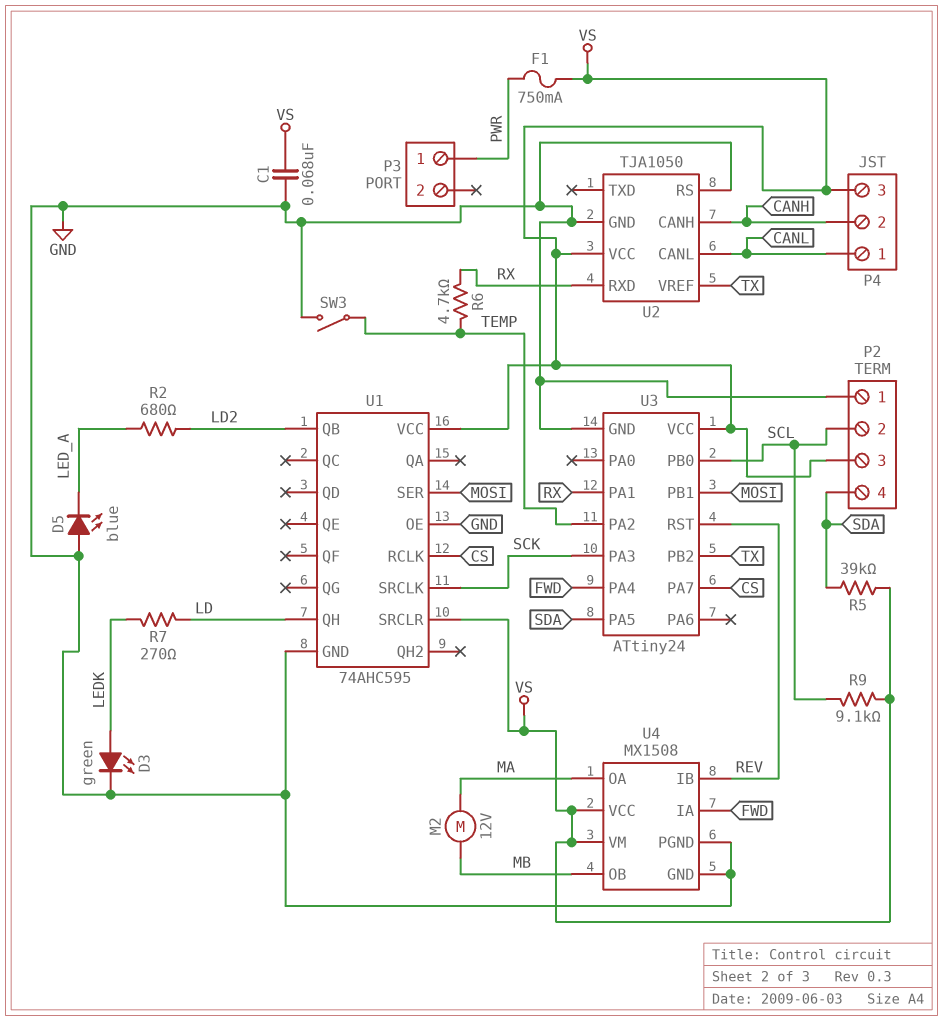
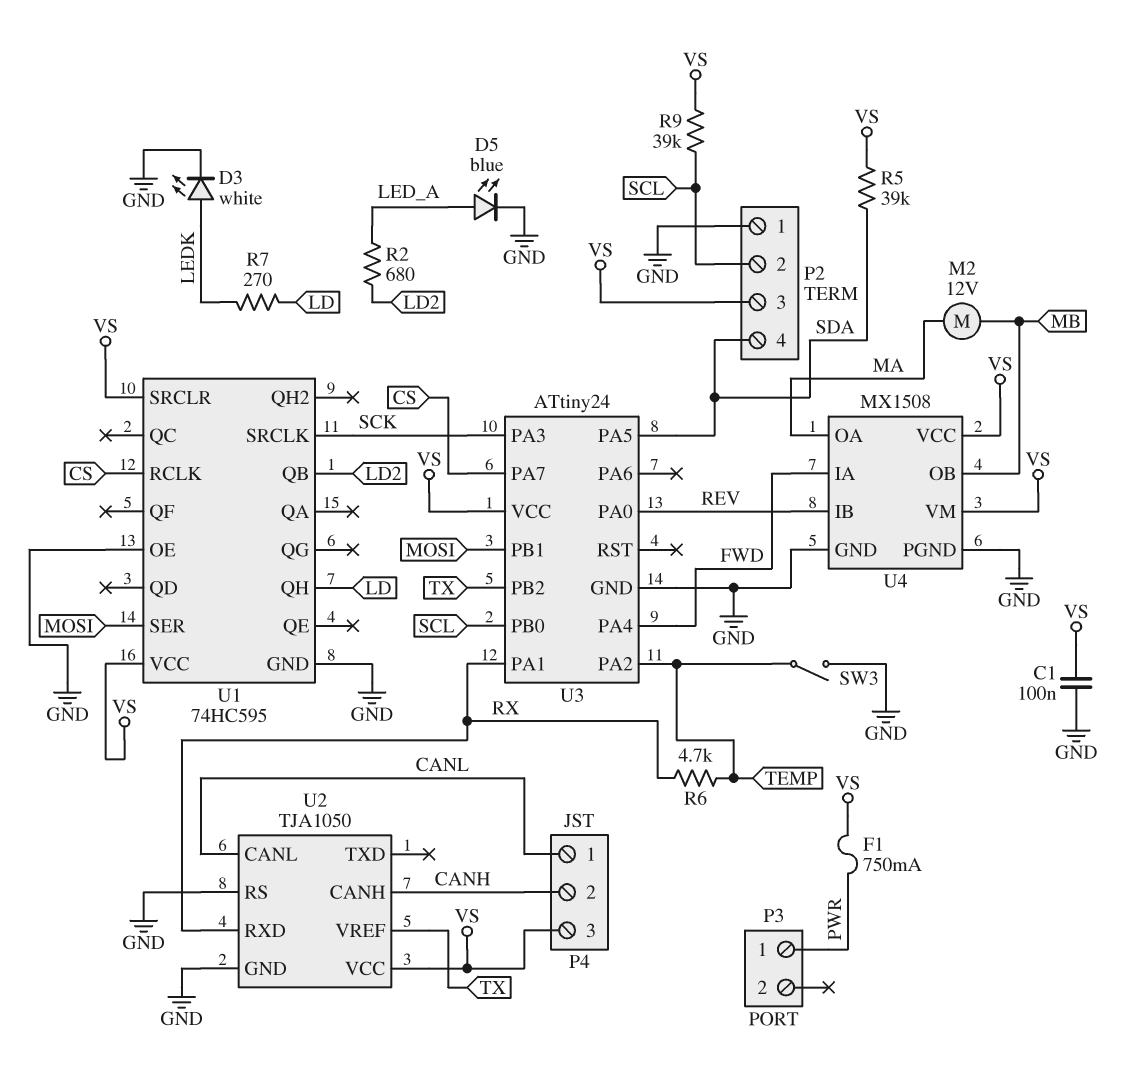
C1: 68nF (GND, VS) -> 100nF (GND, VS)
D3: LED green (A LEDK, K GND) -> LED white (A LEDK, K GND)
D5: LED blue (A GND, K LED_A) -> LED blue (A LED_A, K GND)
R9: 9.1k (SCL, VS) -> 39k (SCL, VS)
U1: 74AHC595 -> 74HC595
U3 pin PA0: none -> REV
U3 pin RST: REV -> none

